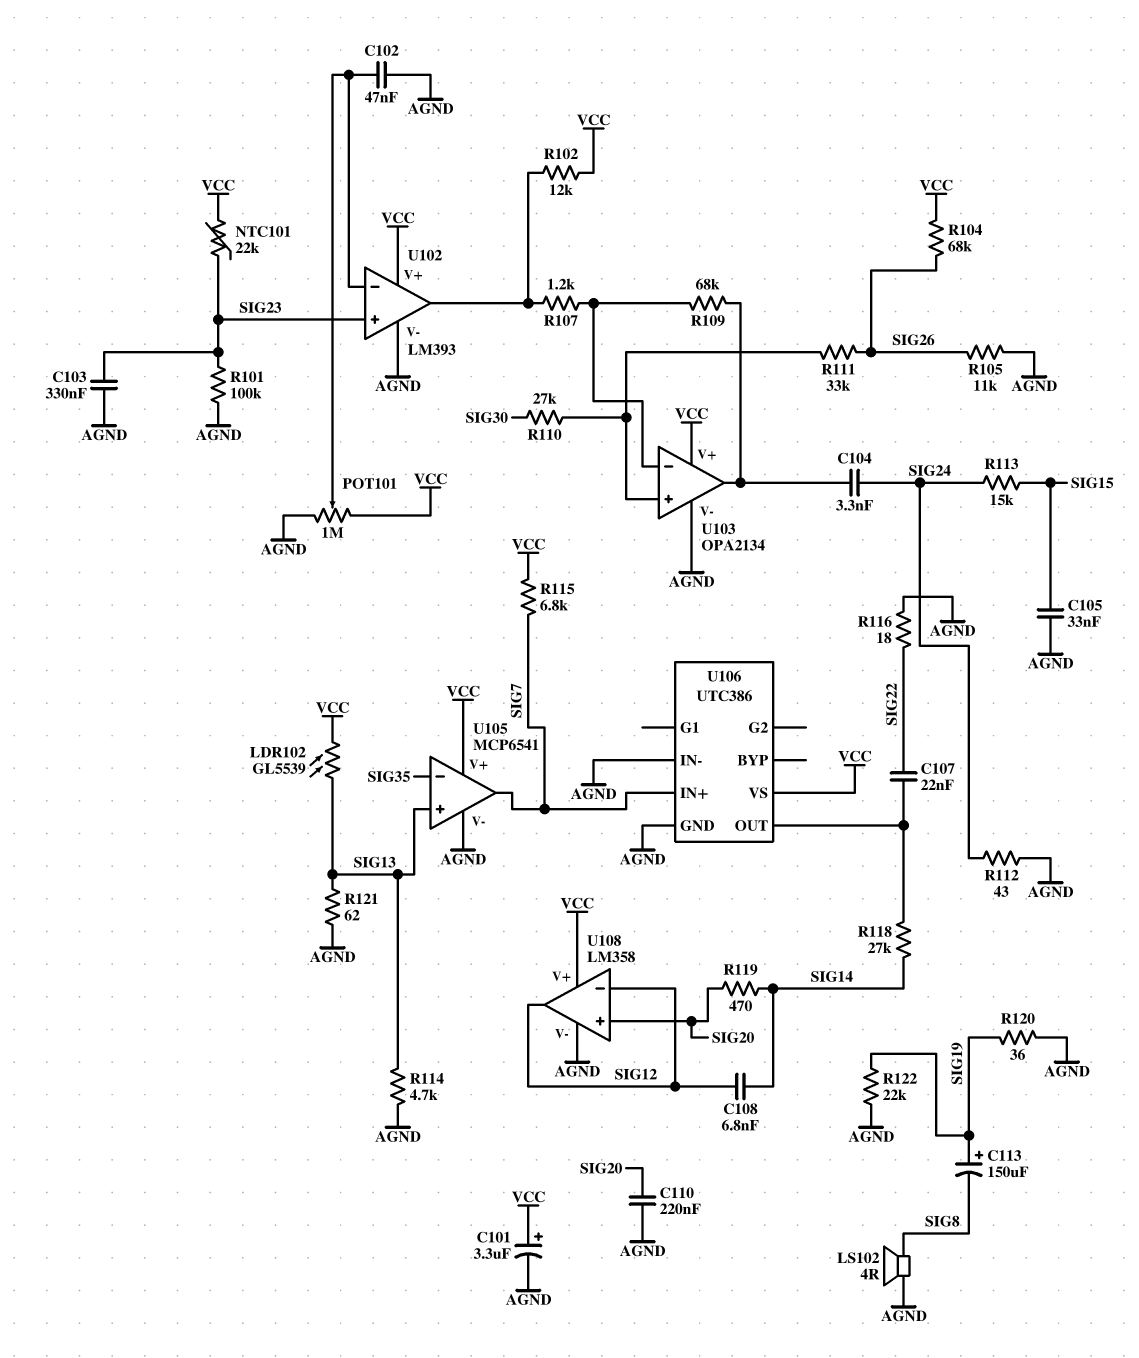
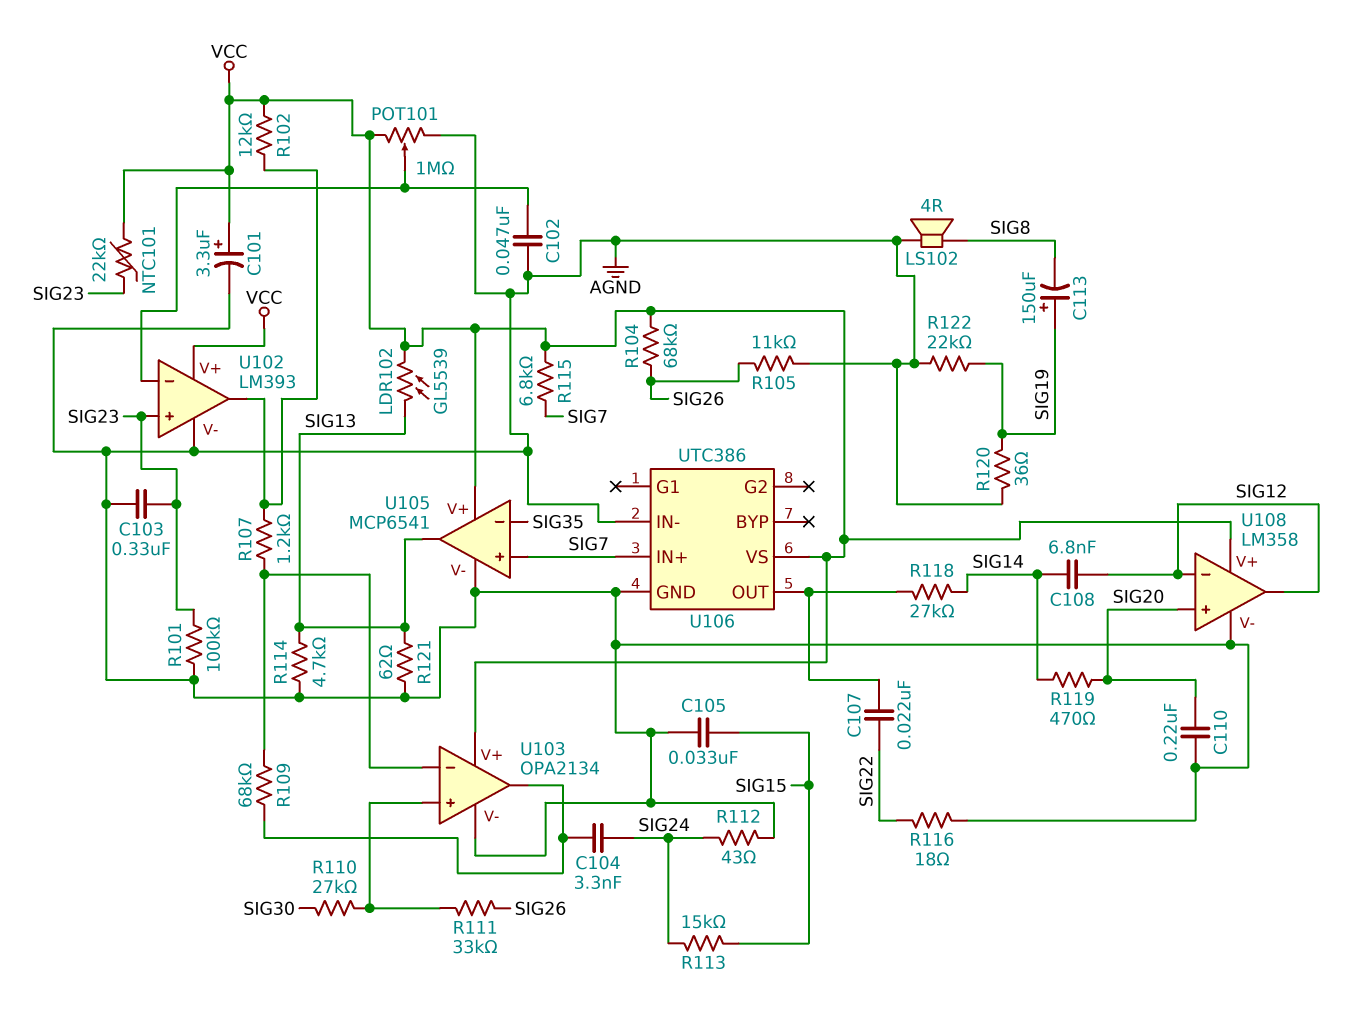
U105 pin in+: SIG13 -> SIG7
U105 pin out: SIG7 -> SIG13

